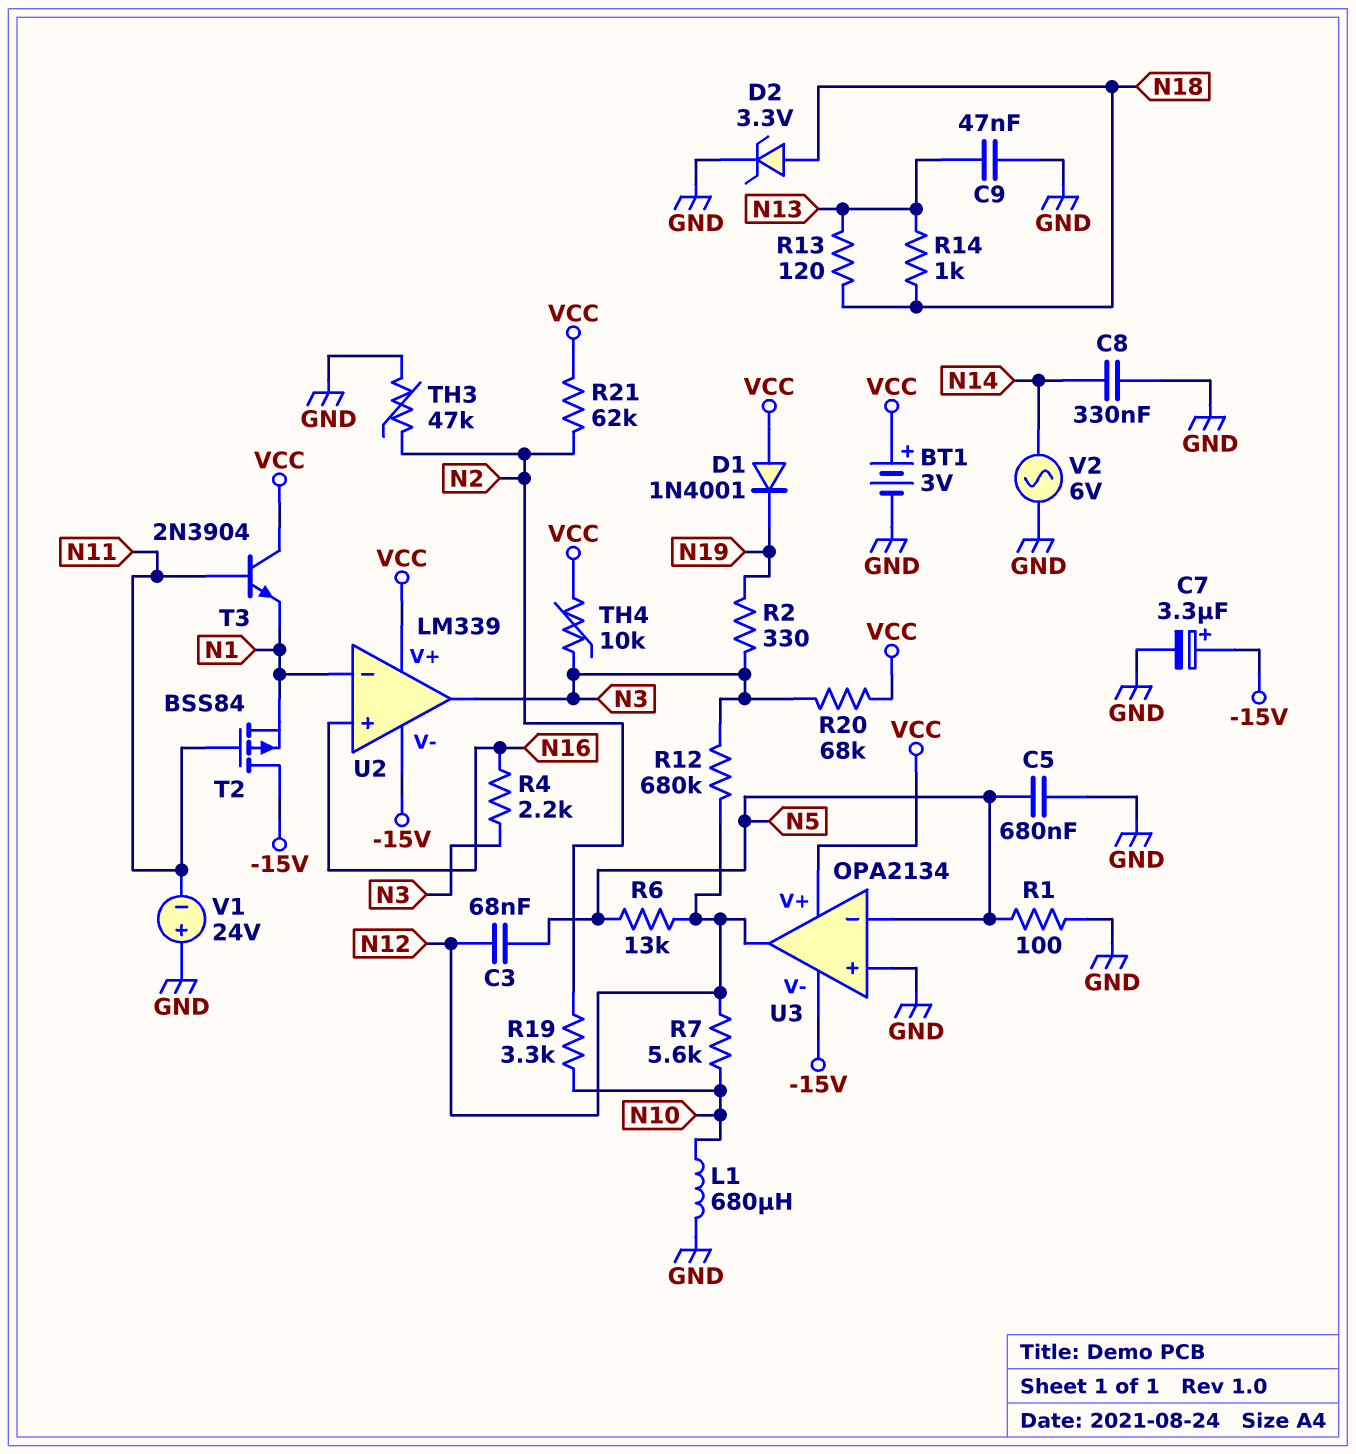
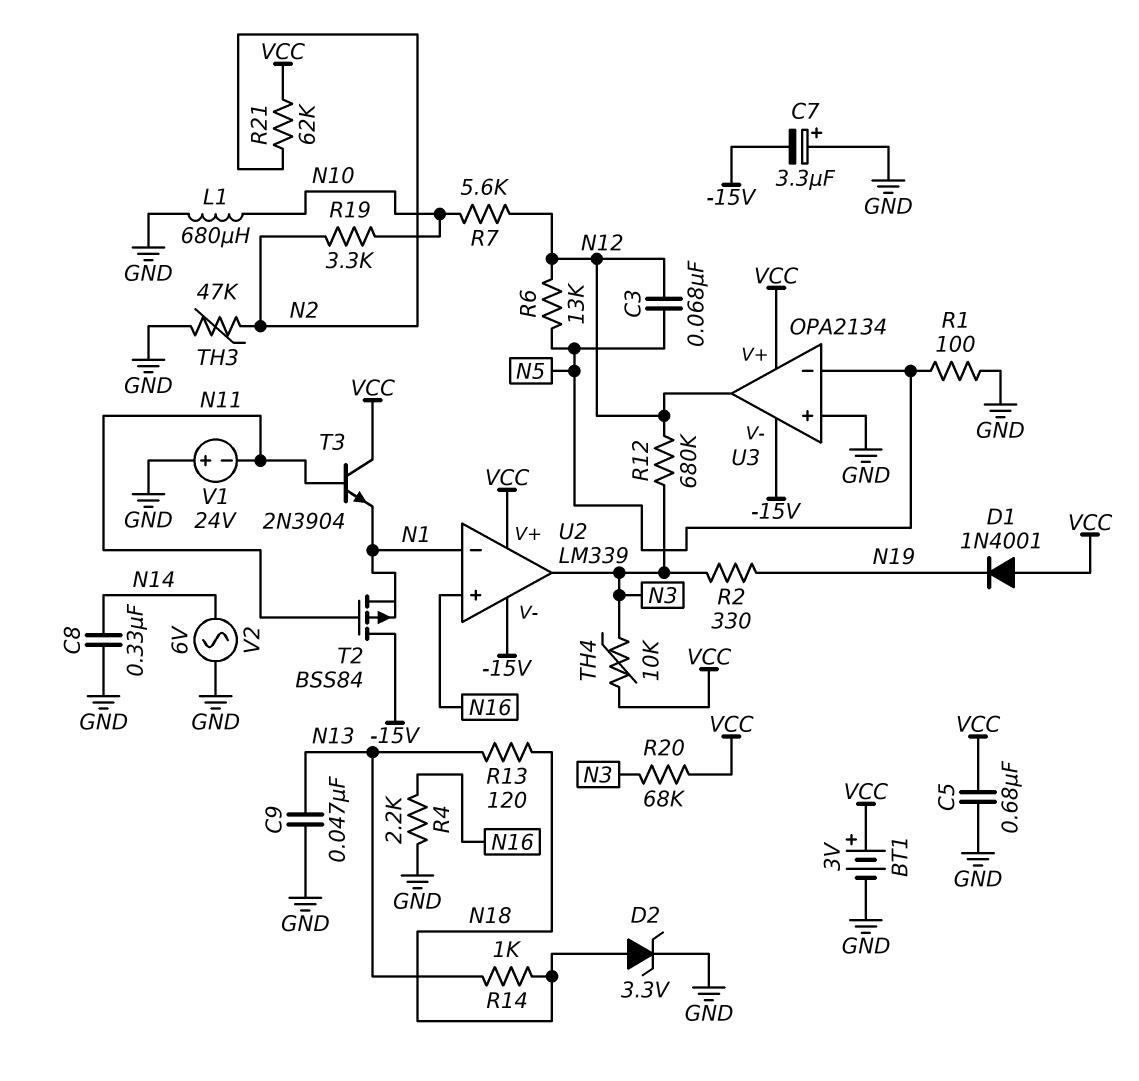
C5: 680nF (GND, N5) -> 680nF (GND, VCC)
C7: 3.3uF (plus -15V, minus GND) -> 3.3uF (plus GND, minus -15V)
R4: 2.2k (N3, N16) -> 2.2k (GND, N16)

